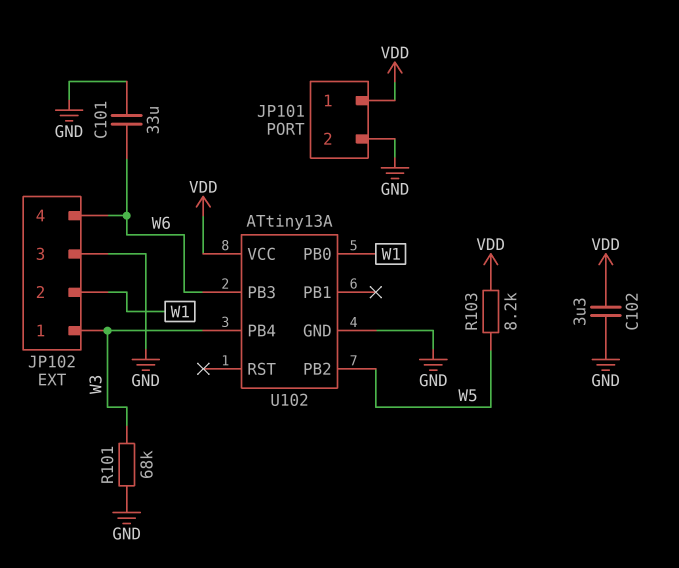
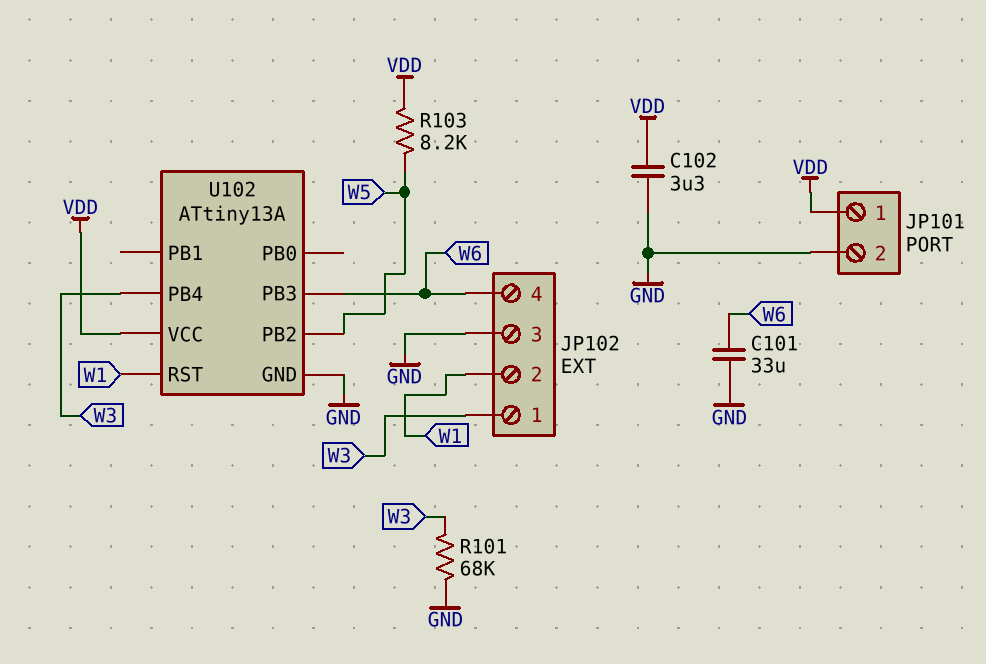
U102 pin PB0: W1 -> none
U102 pin RST: none -> W1

